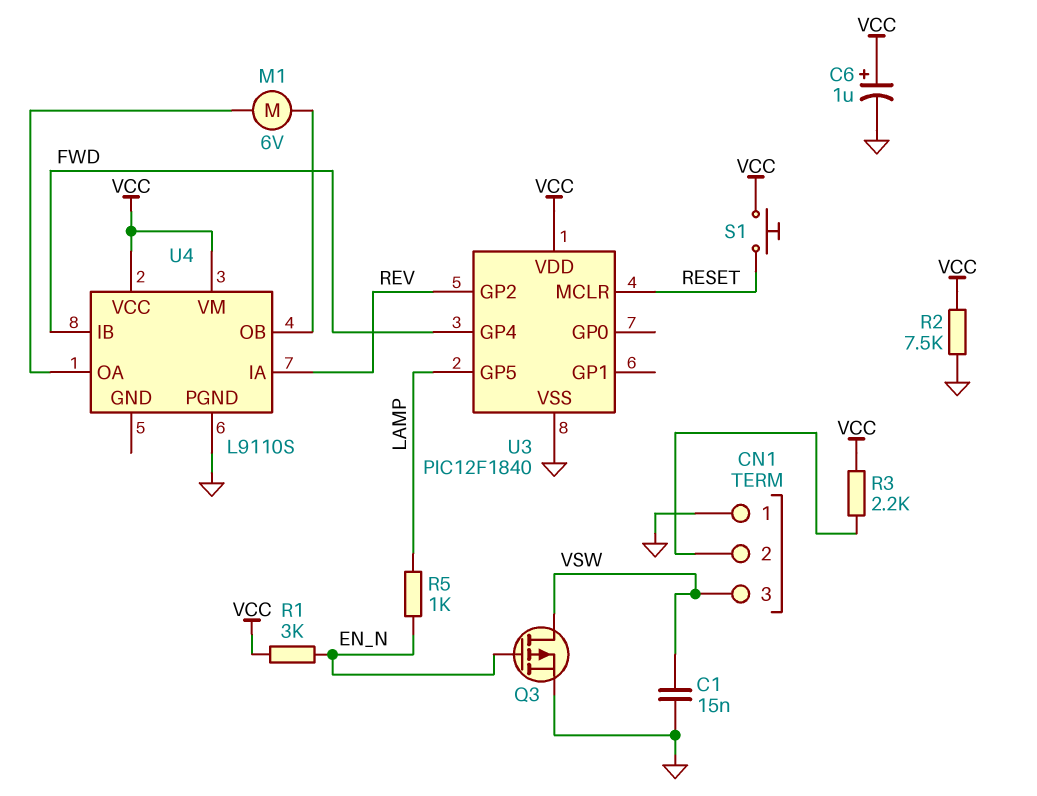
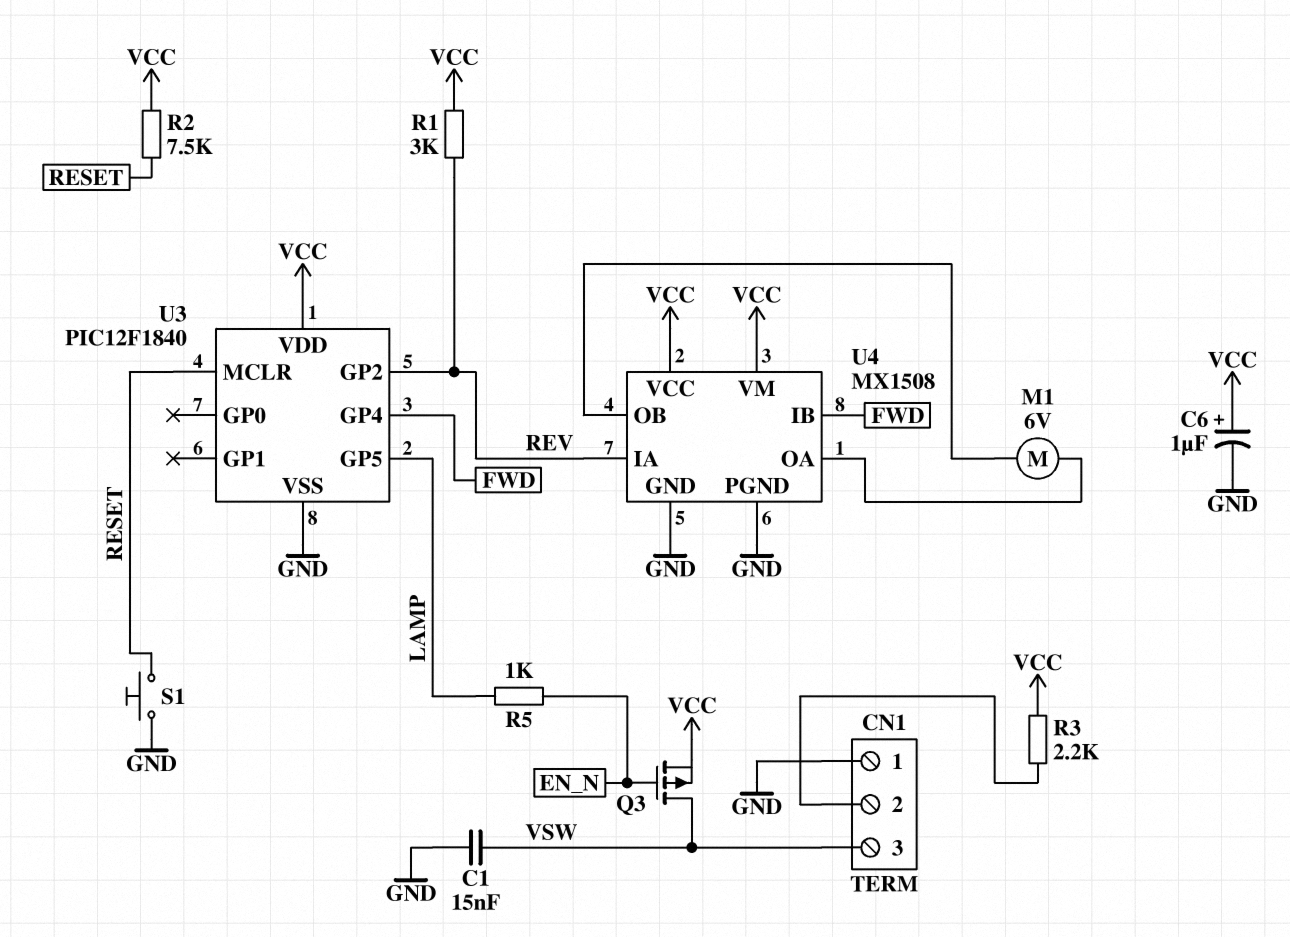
Q3: PMOS (G EN_N, D VSW, S GND) -> PMOS (G EN_N, D VSW, S VCC)
R1: 3k (EN_N, VCC) -> 3k (REV, VCC)
R2: 7.5k (GND, VCC) -> 7.5k (RESET, VCC)
S1: button (RESET, VCC) -> button (GND, RESET)
U4: L9110S -> MX1508
U4 pin GND: none -> GND

